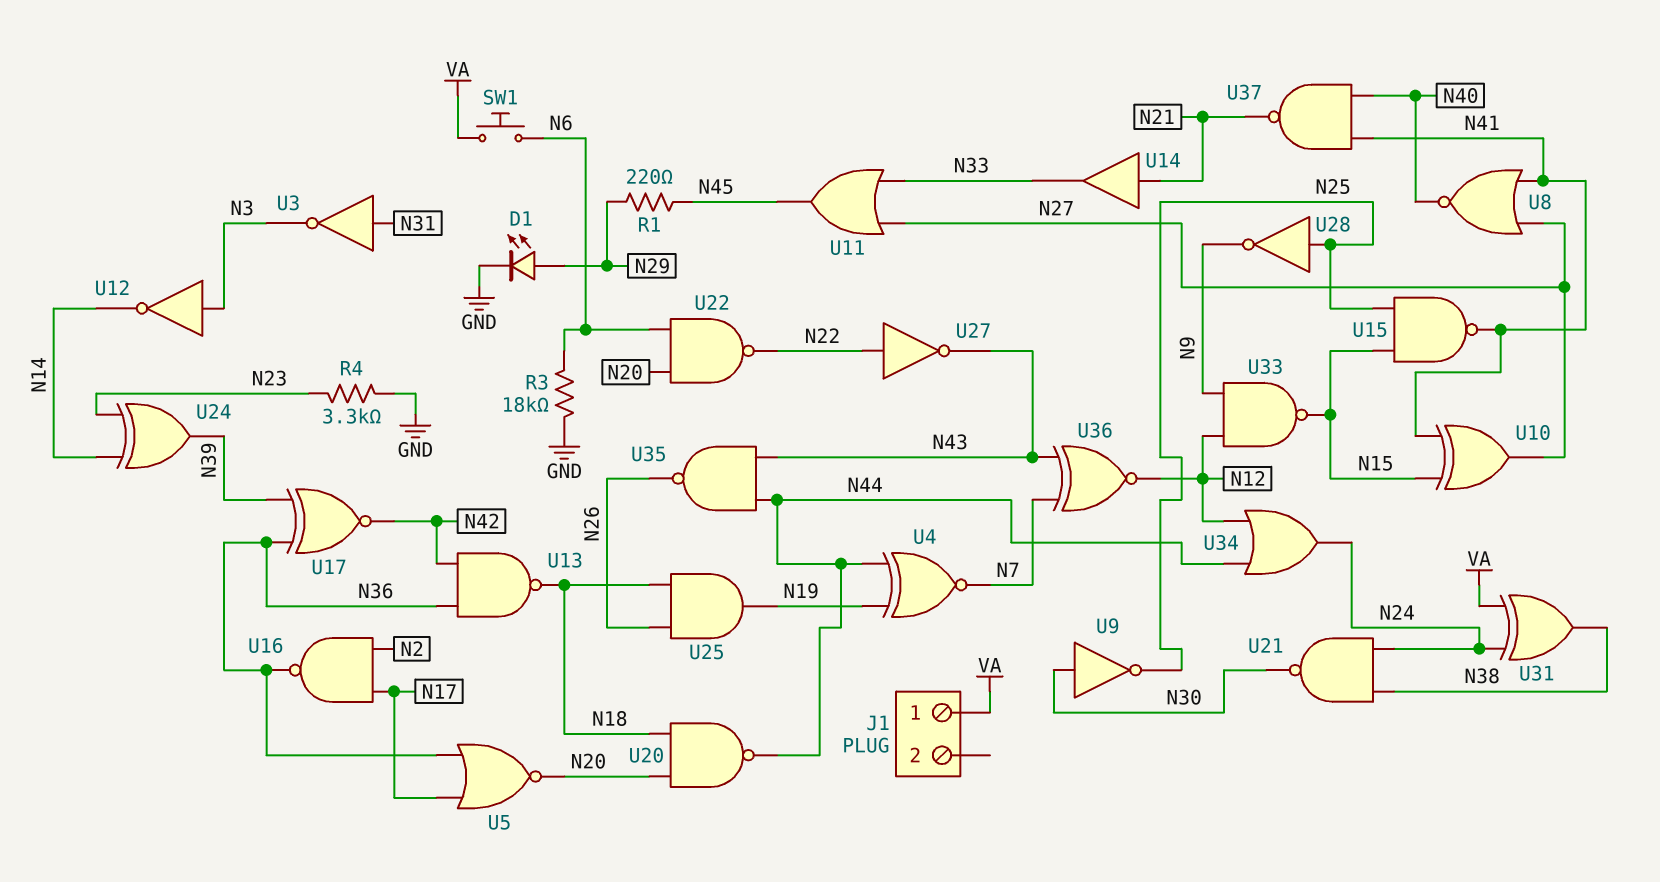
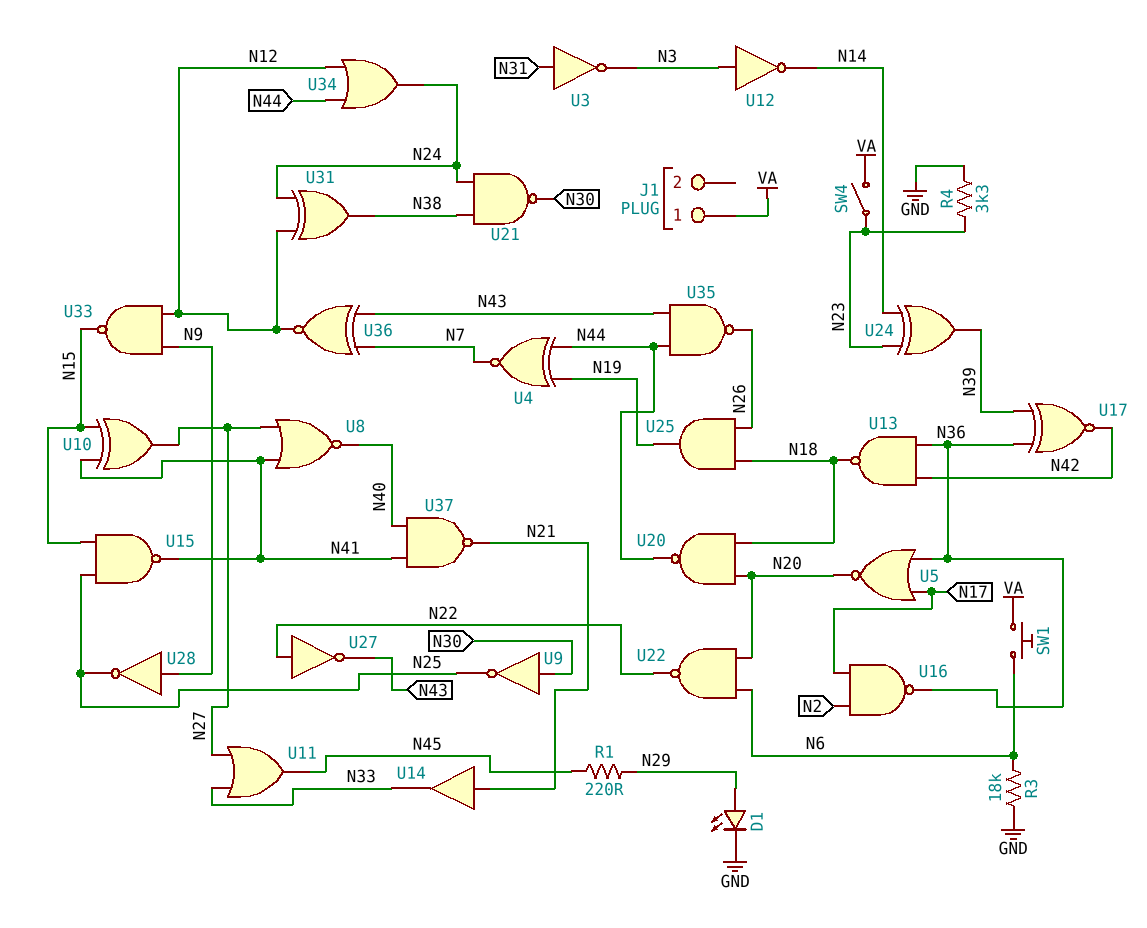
SW4: none -> switch (N23, VA)
U28: NOT (in N25, out N9) -> NOT (in N9, out N25)
U31: XOR (in N24, in VA, out N38) -> XOR (in N12, in N24, out N38)

